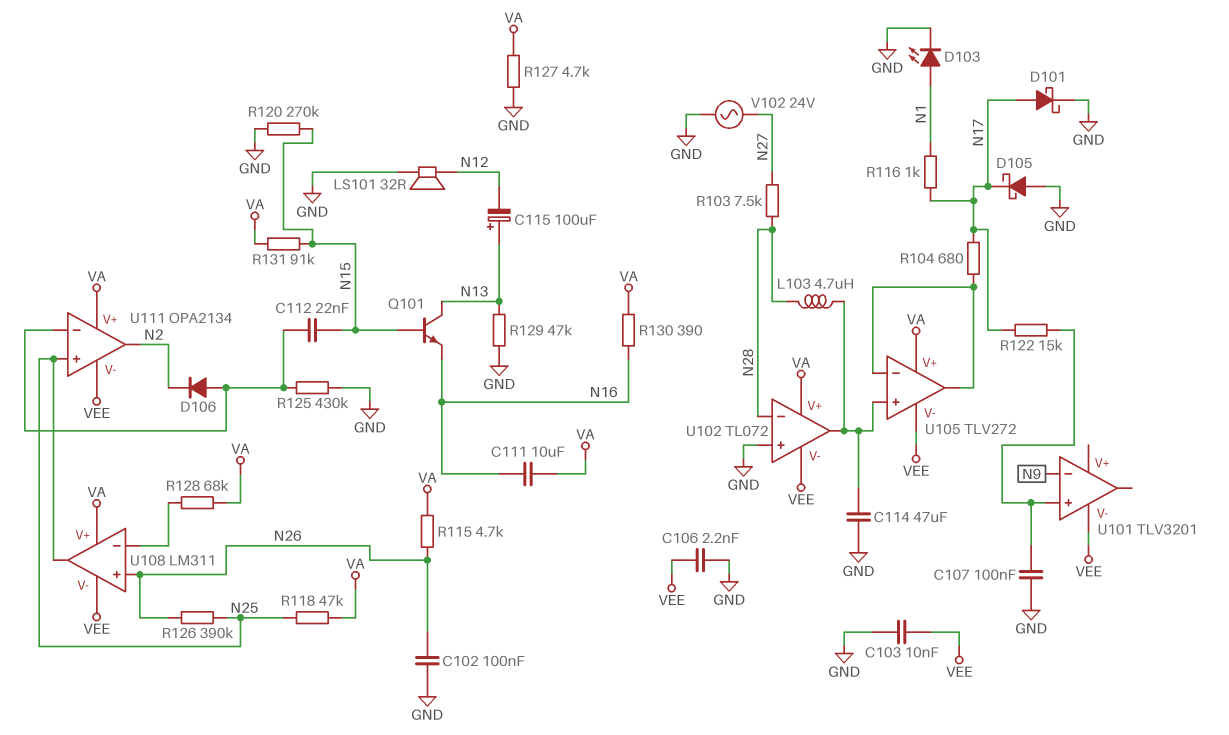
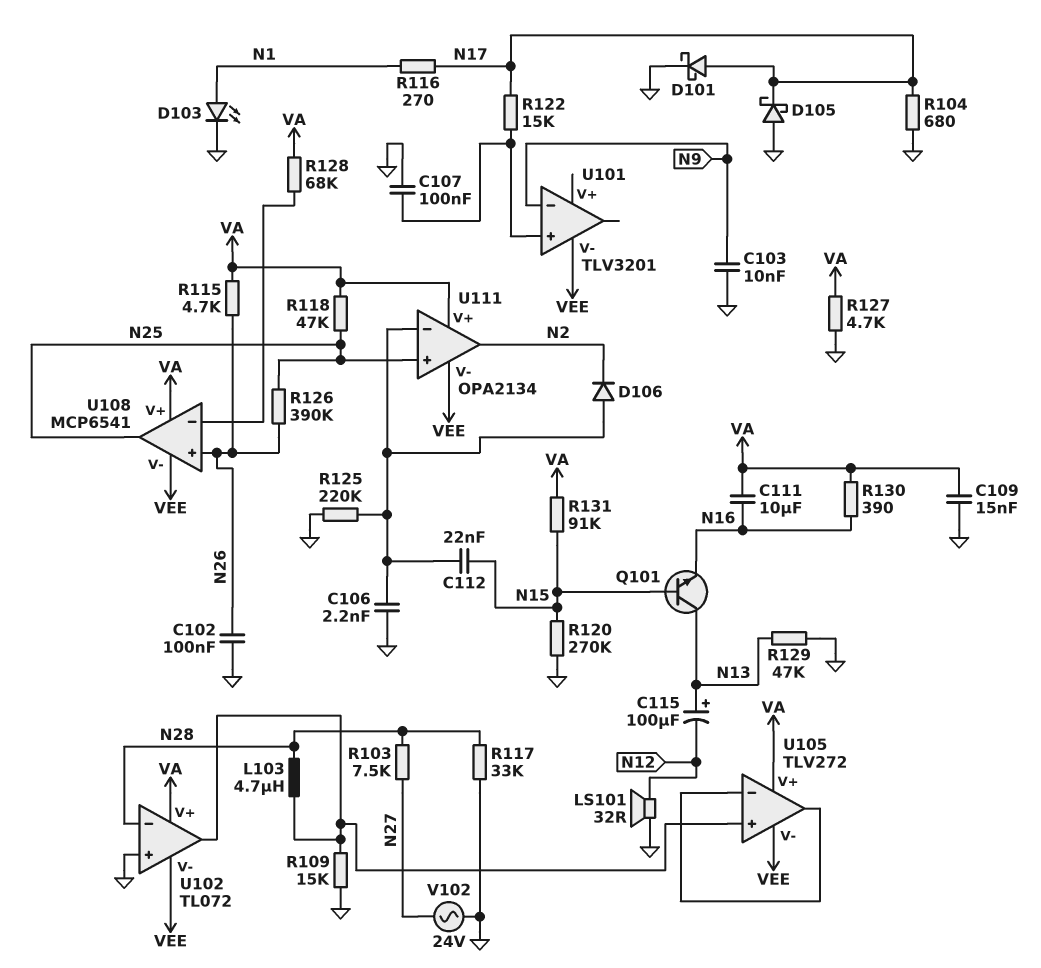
C103: 10nF (GND, VEE) -> 10nF (GND, N9)
C106: 2.2nF (GND, VEE) -> 2.2nF (GND, U111/in-)
C109: none -> 15nF (GND, VA)
C114: 47uF (GND, U102/out) -> none
R104: 680 (N17, U105/in-) -> 680 (GND, N17)
R109: none -> 15k (GND, U102/out)
R116: 1k (N1, N17) -> 270 (N1, N17)
R117: none -> 33k (GND, N28)
R125: 430k (GND, U111/in-) -> 220k (GND, U111/in-)
U108: LM311 -> MCP6541

